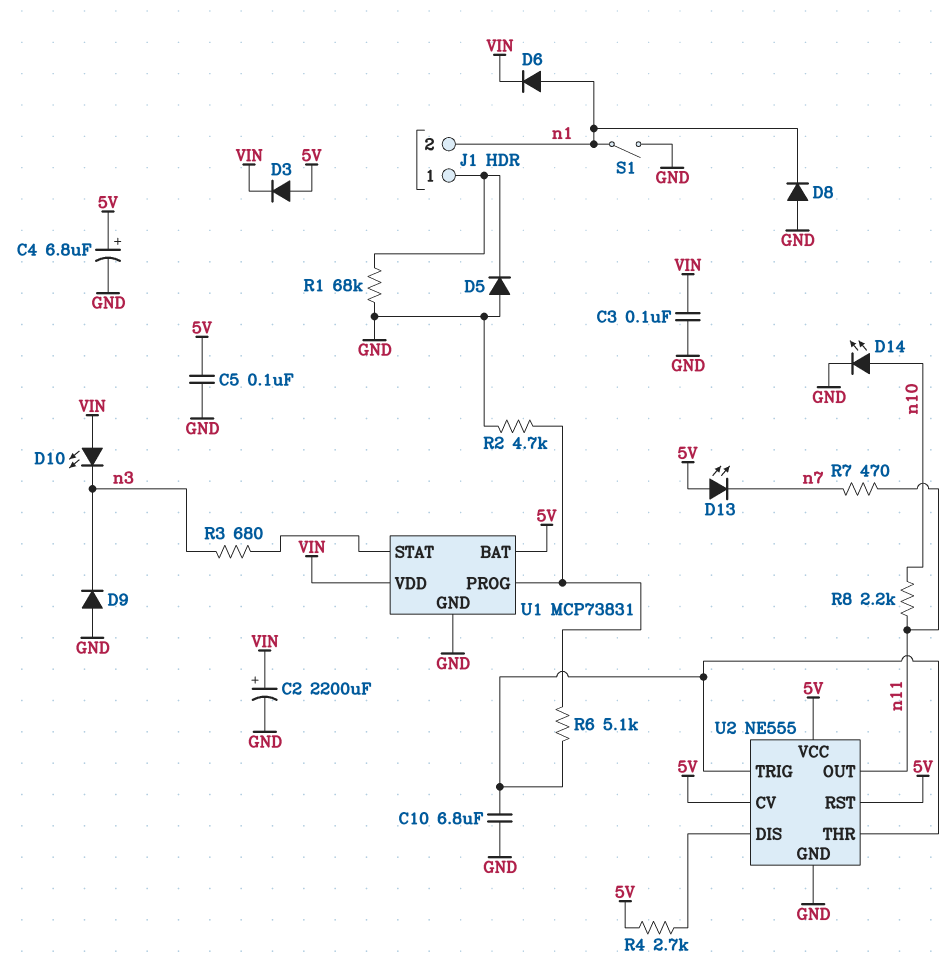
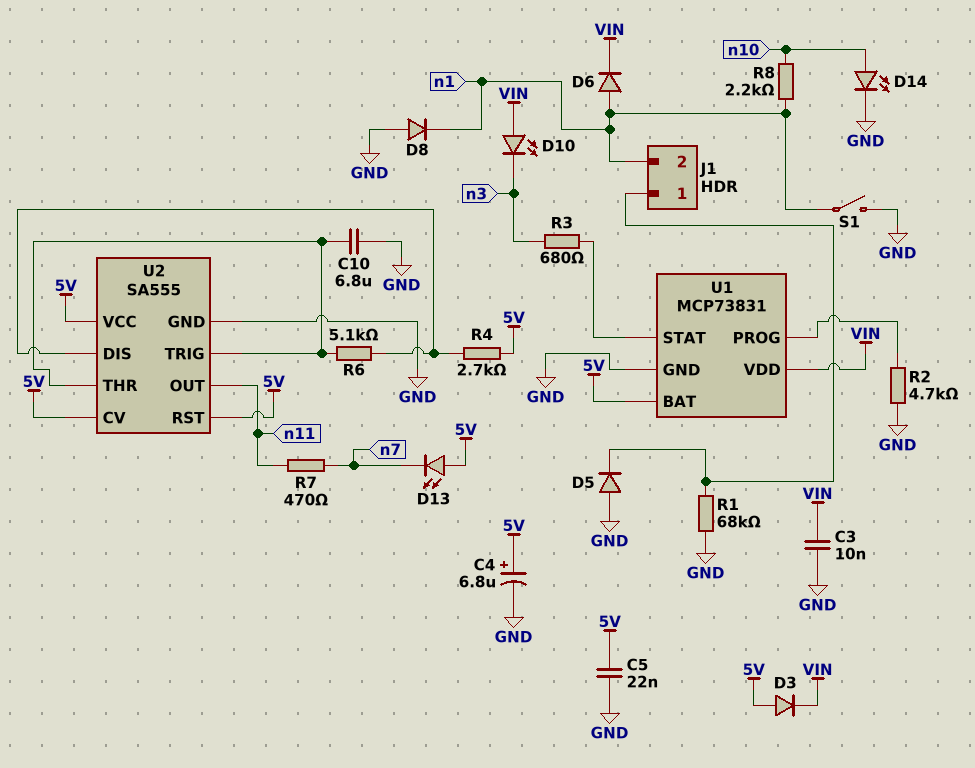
C2: 2200uF (plus VIN, minus GND) -> none
C3: 100nF (GND, VIN) -> 10nF (GND, VIN)
C5: 100nF (5V, GND) -> 22nF (5V, GND)
D9: diode (A GND, K n3) -> none
R6: 5.1k (U1/PROG, U2/THR) -> 5.1k (U2/DIS, U2/THR)
R8: 2.2k (n10, n11) -> 2.2k (n1, n10)
U2: NE555 -> SA555

